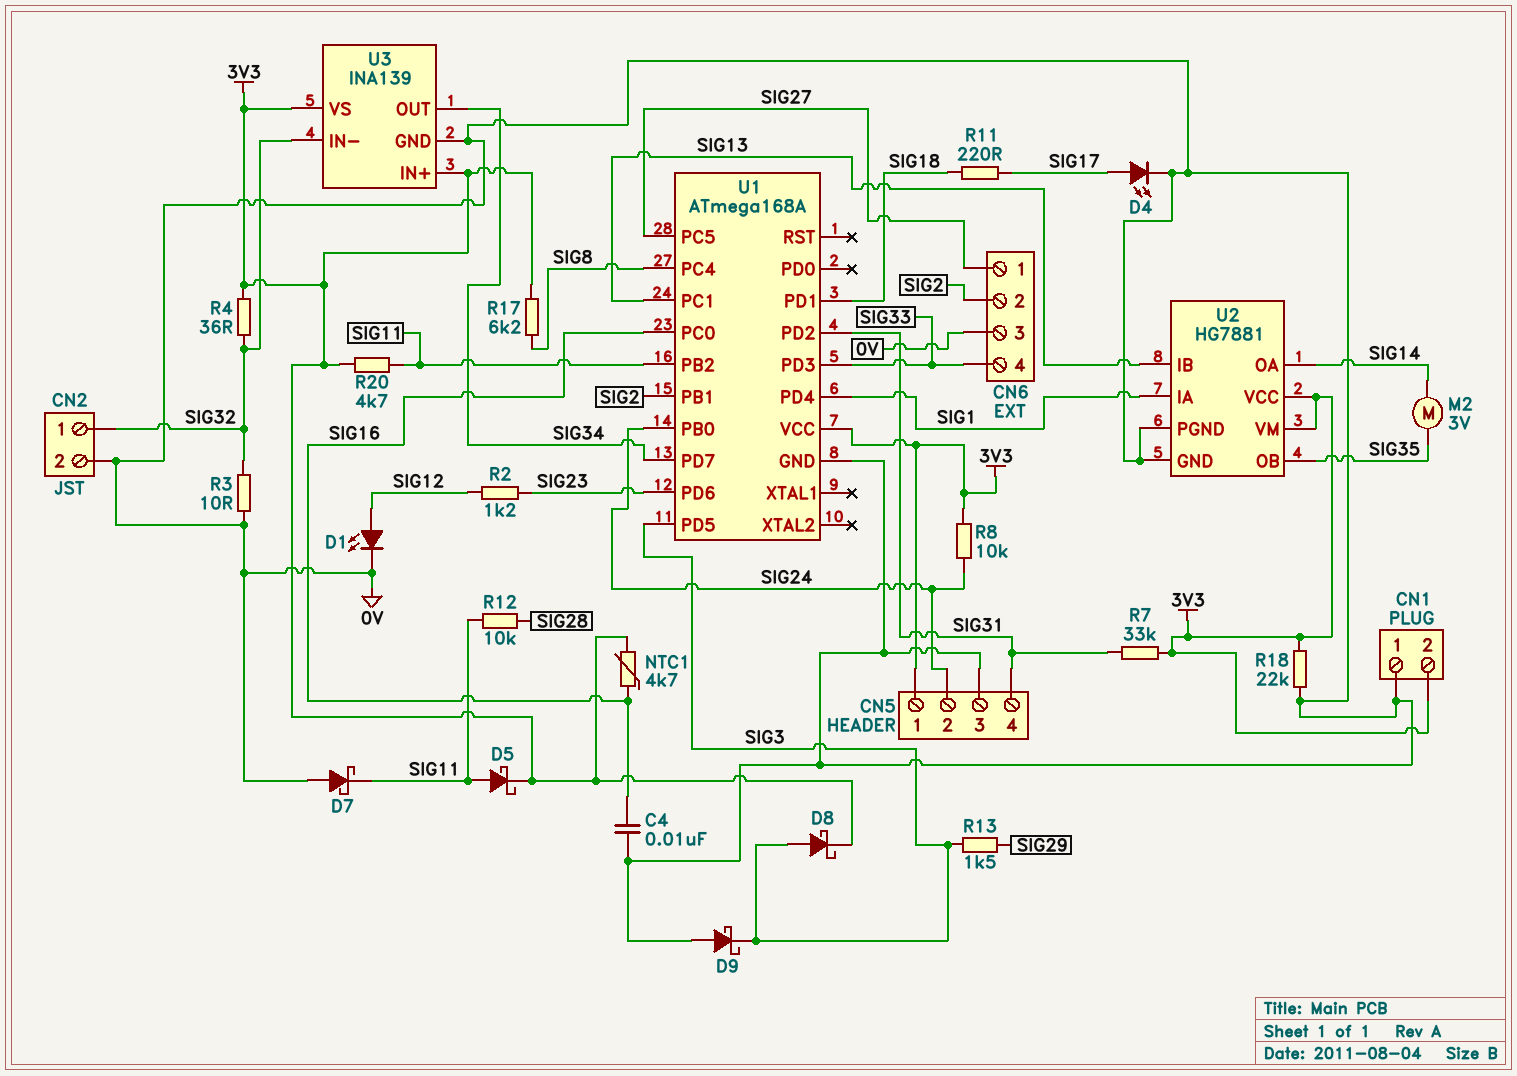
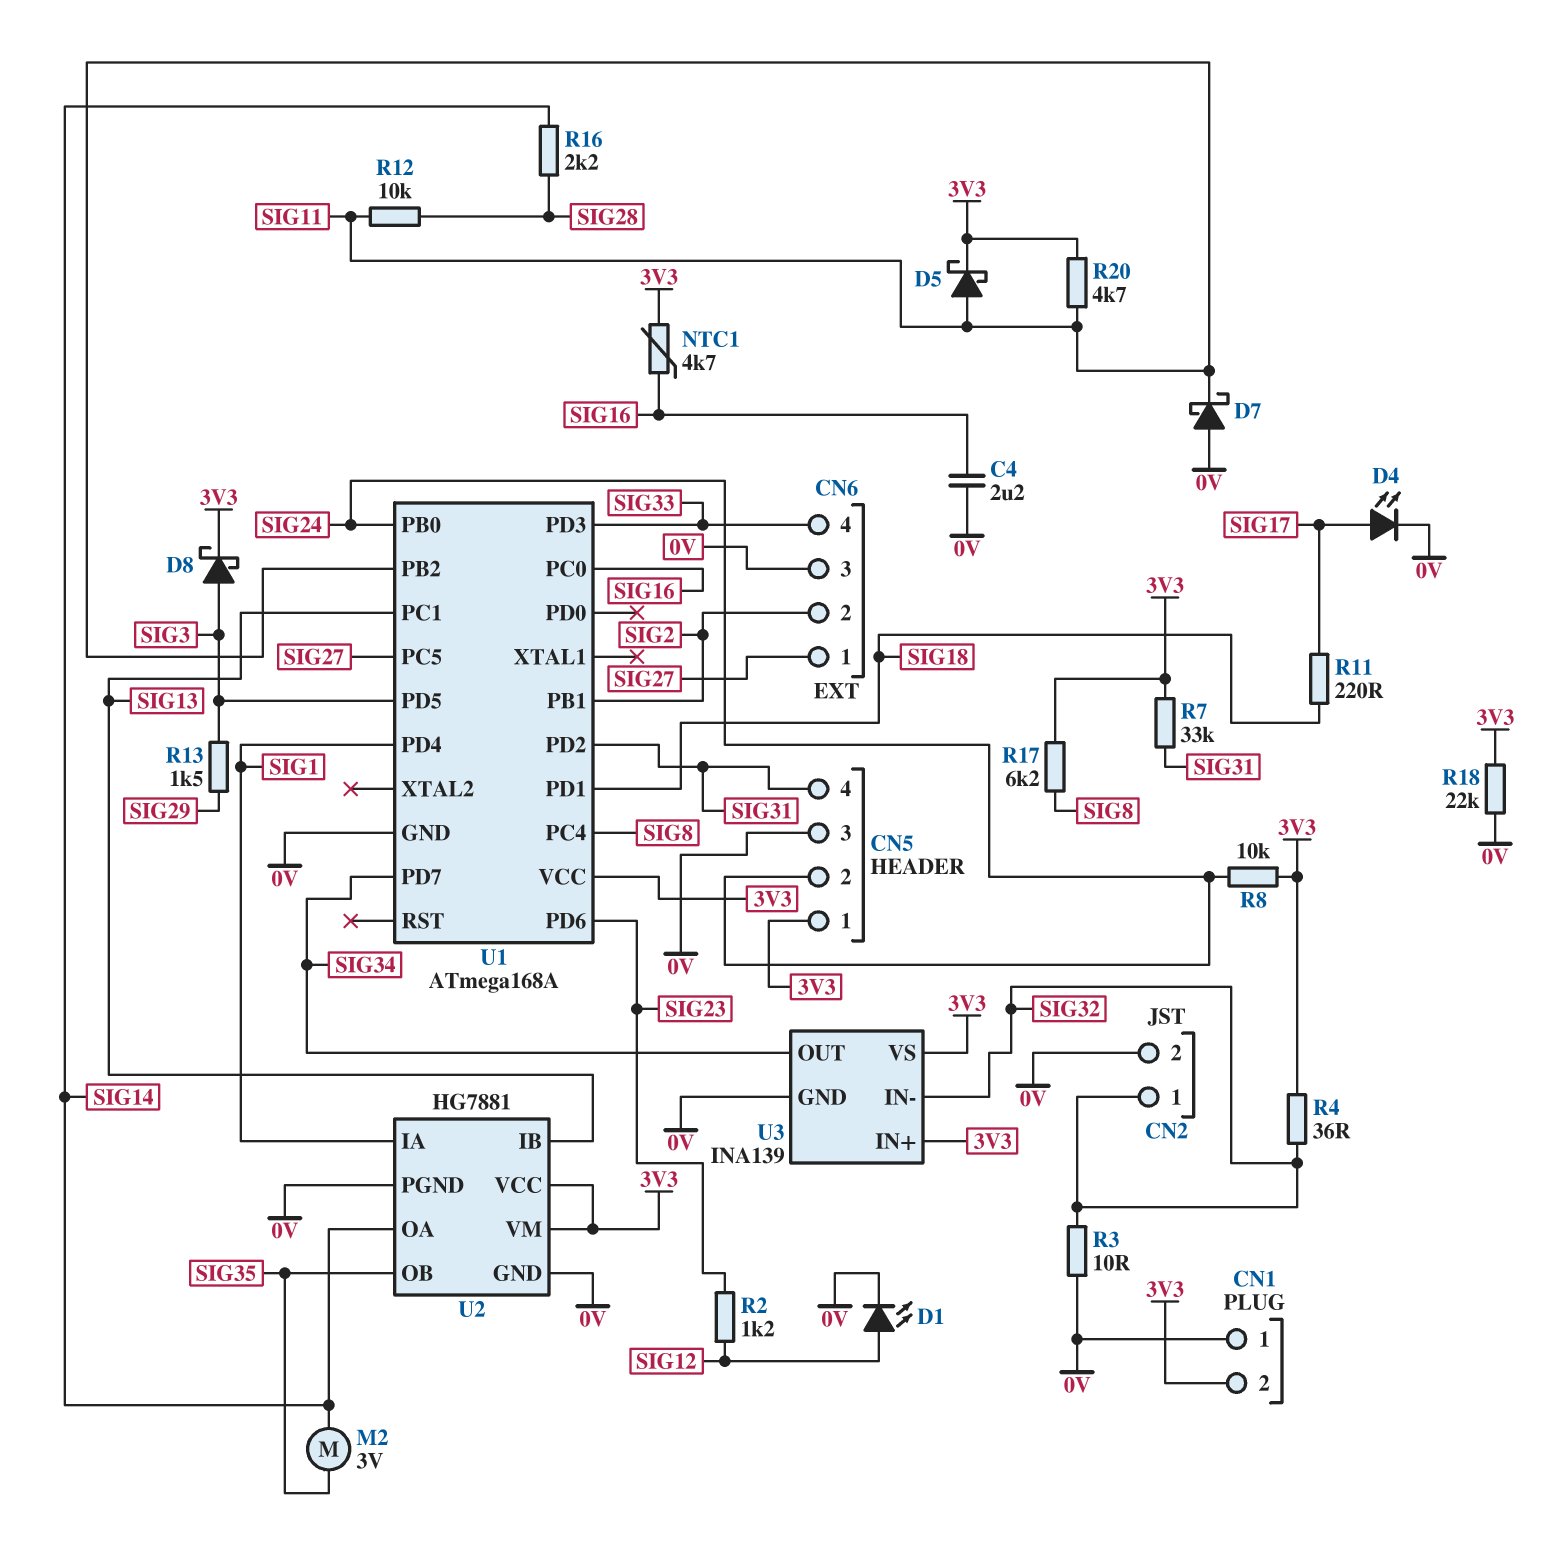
C4: 10nF (0V, SIG16) -> 2.2uF (0V, SIG16)
D9: schottky (A 0V, K SIG3) -> none
R16: none -> 2.2k (SIG14, SIG28)

